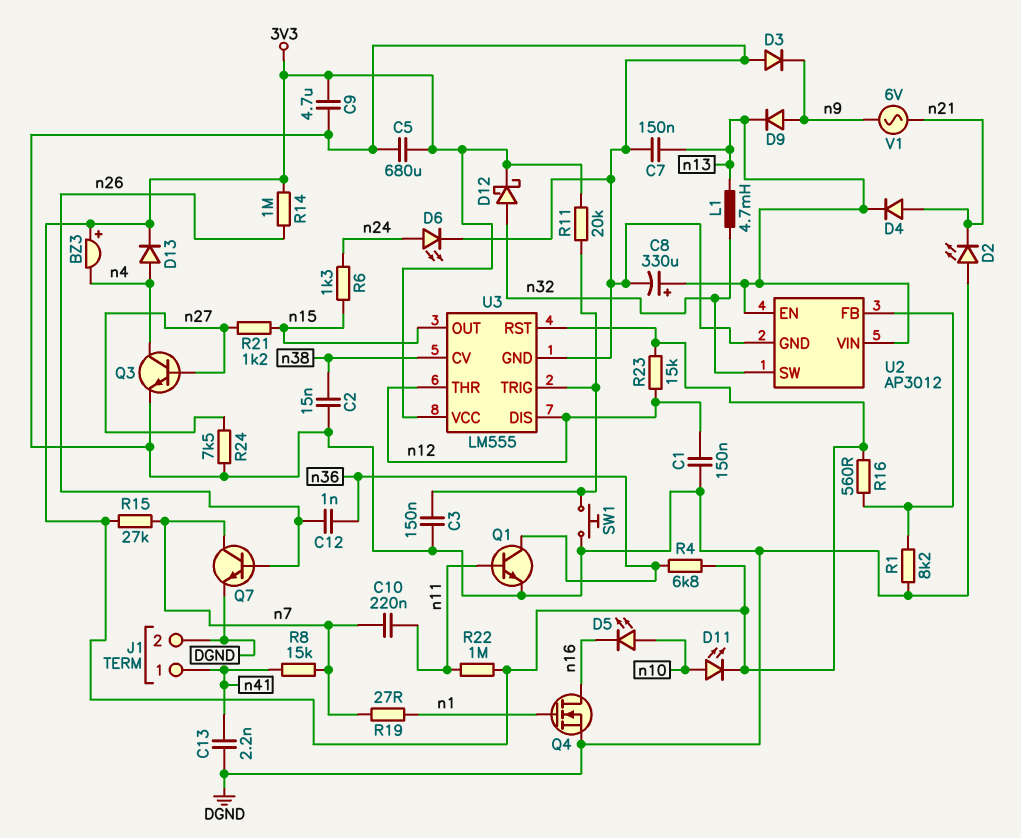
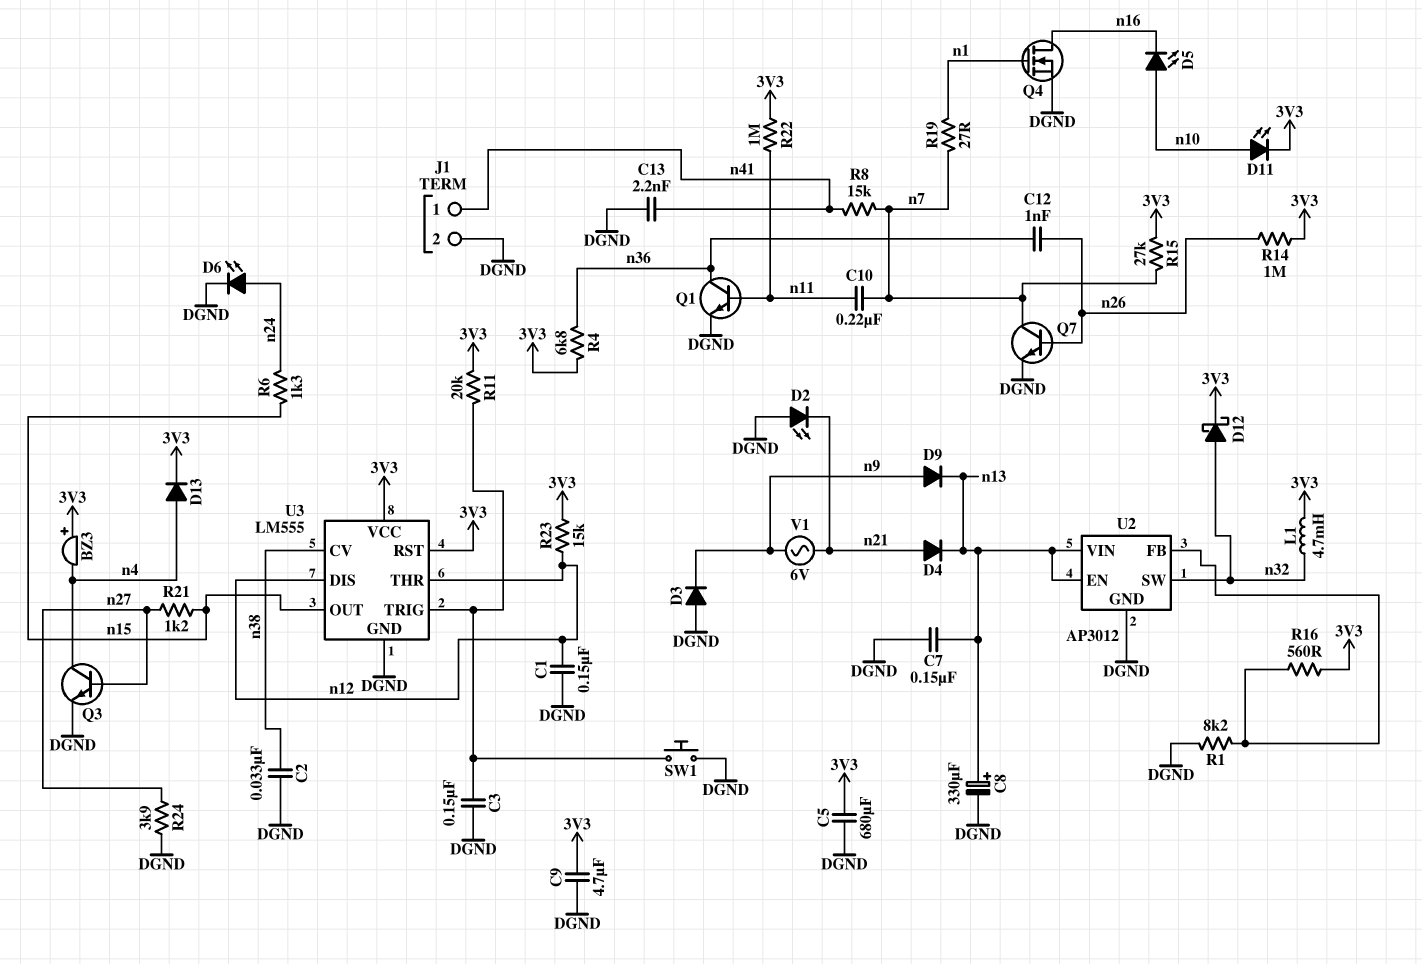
C2: 15nF (DGND, n38) -> 33nF (DGND, n38)
L1: 4.7mH (n13, n32) -> 4.7mH (3V3, n32)
R24: 7.5k (DGND, n27) -> 3.9k (DGND, n27)

